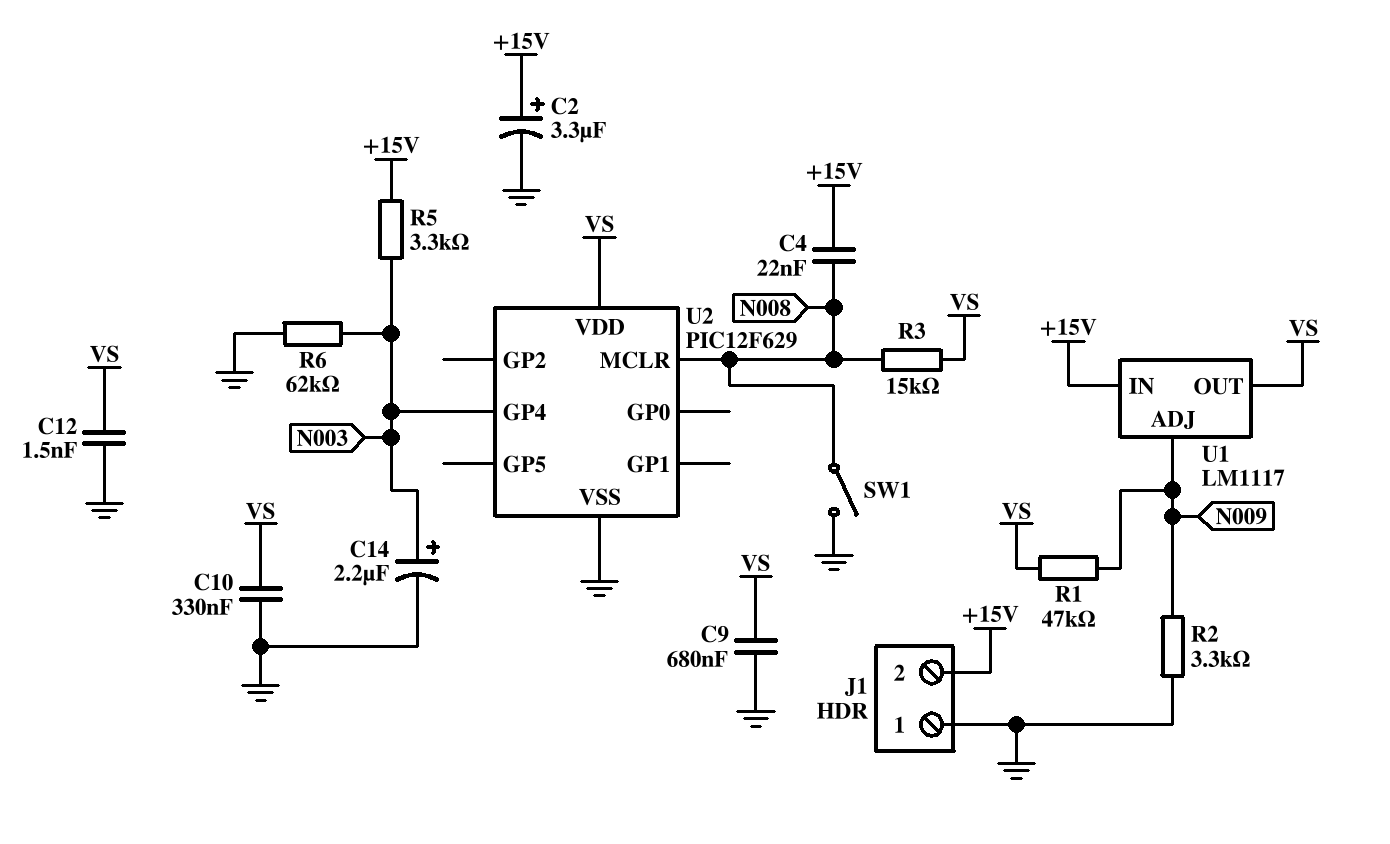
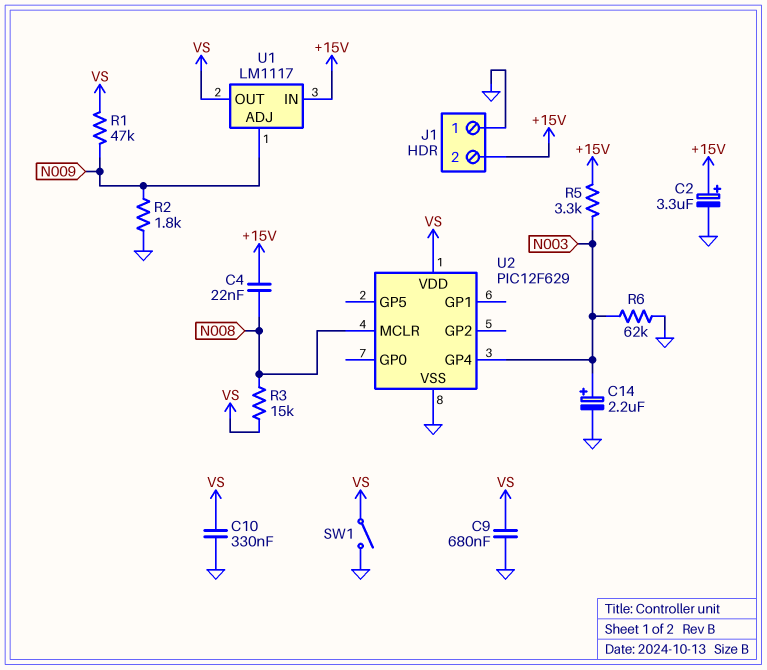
C12: 1.5nF (GND, VS) -> none
R2: 3.3k (GND, N009) -> 1.8k (GND, N009)
SW1: switch (GND, N008) -> switch (GND, VS)

